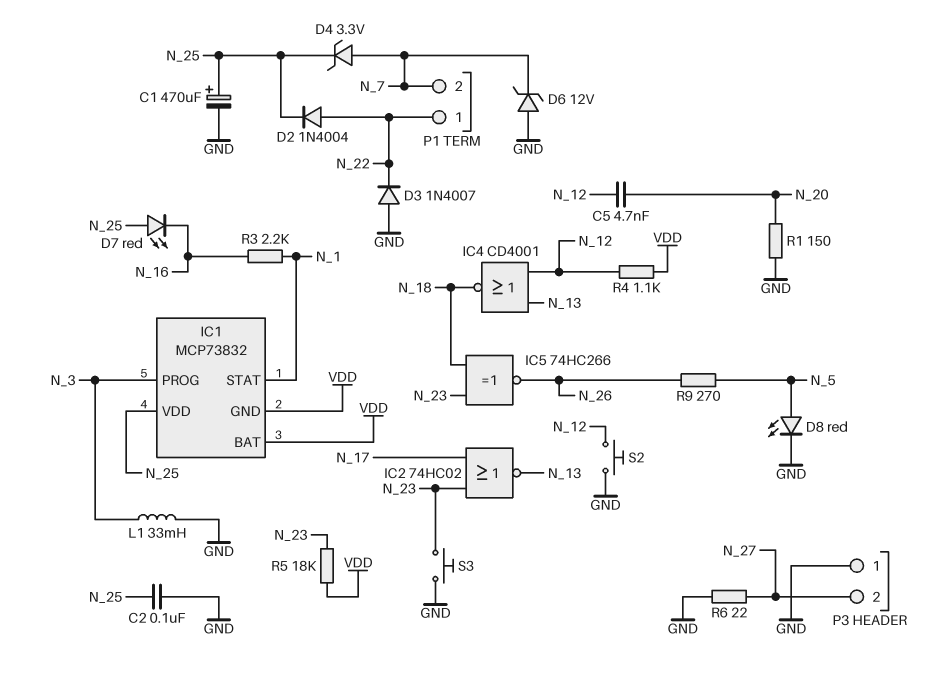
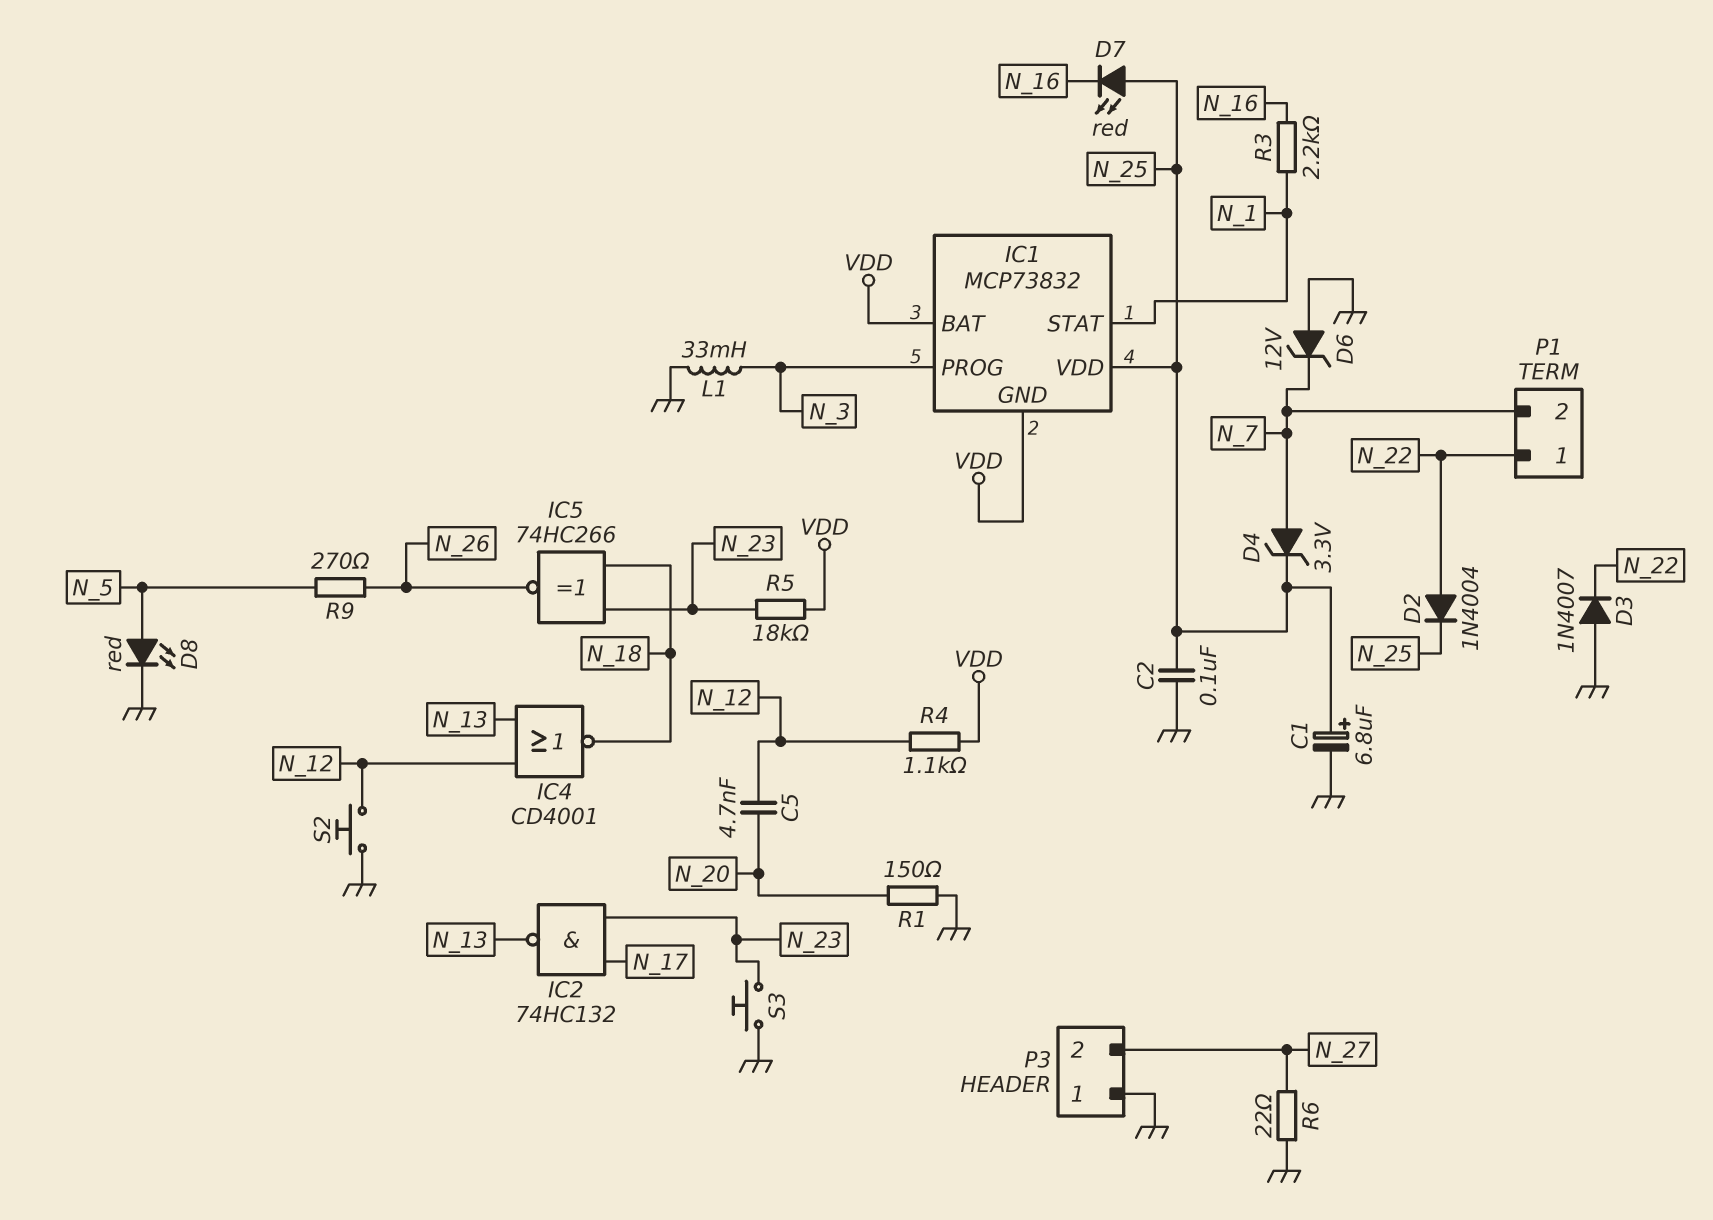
C1: 470uF (plus N_25, minus GND) -> 6.8uF (plus N_25, minus GND)
IC2: NOR 74HC02 (in N_17, in N_23, out N_13) -> NAND 74HC132 (in N_17, in N_23, out N_13)

